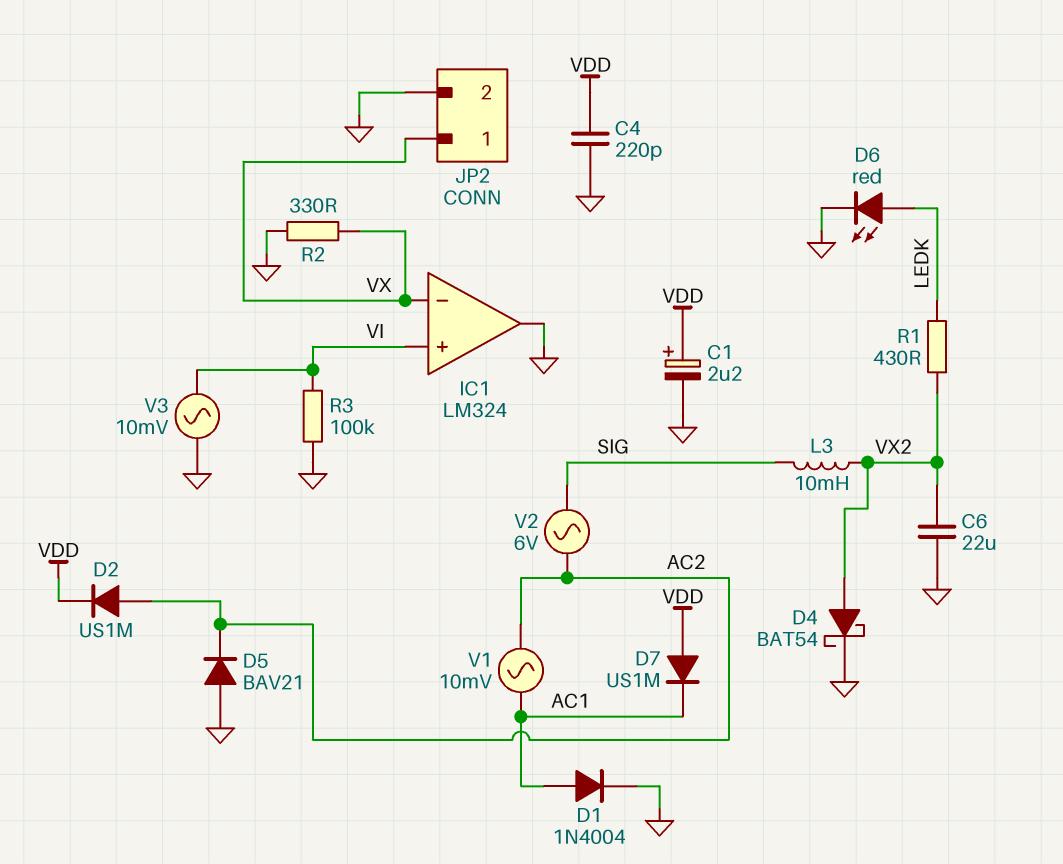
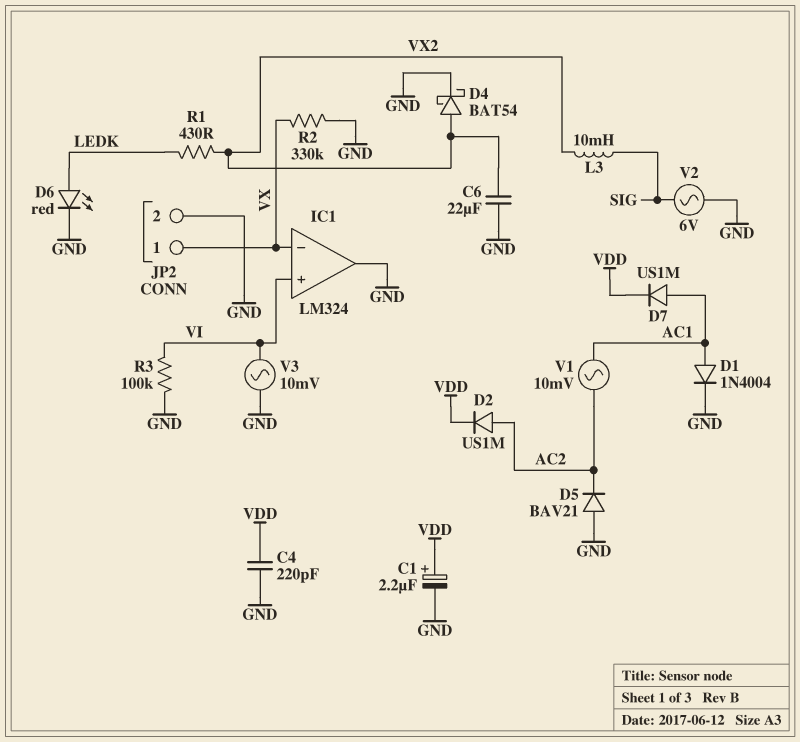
D7: diode US1M (A VDD, K AC1) -> diode US1M (A AC1, K VDD)
R2: 330 (GND, VX) -> 330k (GND, VX)
V2: AC 6V (AC2, SIG) -> AC 6V (GND, SIG)

